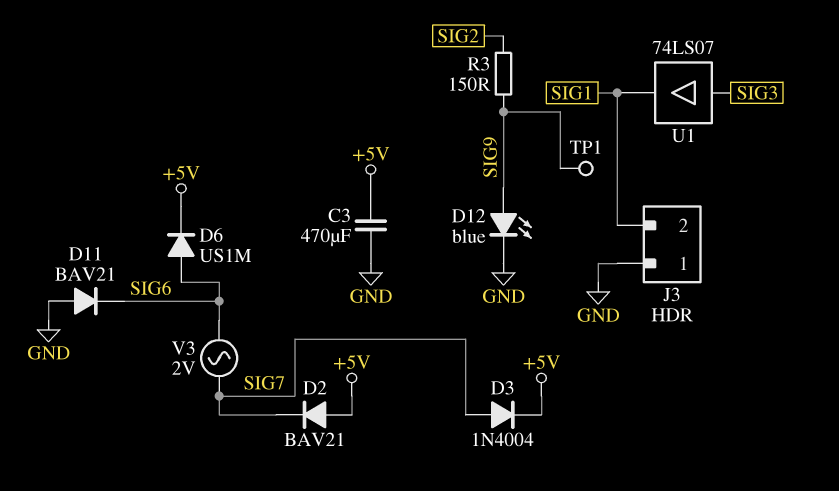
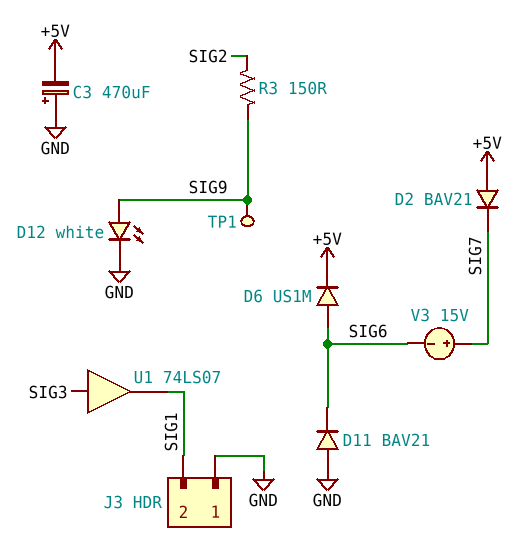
C3: 470uF (+5V, GND) -> 470uF (plus GND, minus +5V)
D3: diode 1N4004 (A SIG7, K +5V) -> none
D12: LED blue (A SIG9, K GND) -> LED white (A SIG9, K GND)
V3: AC 2V (SIG6, SIG7) -> 15V (plus SIG7, minus SIG6)

